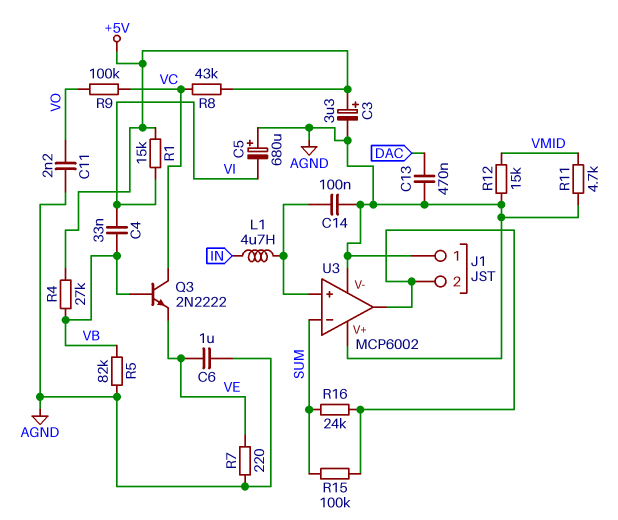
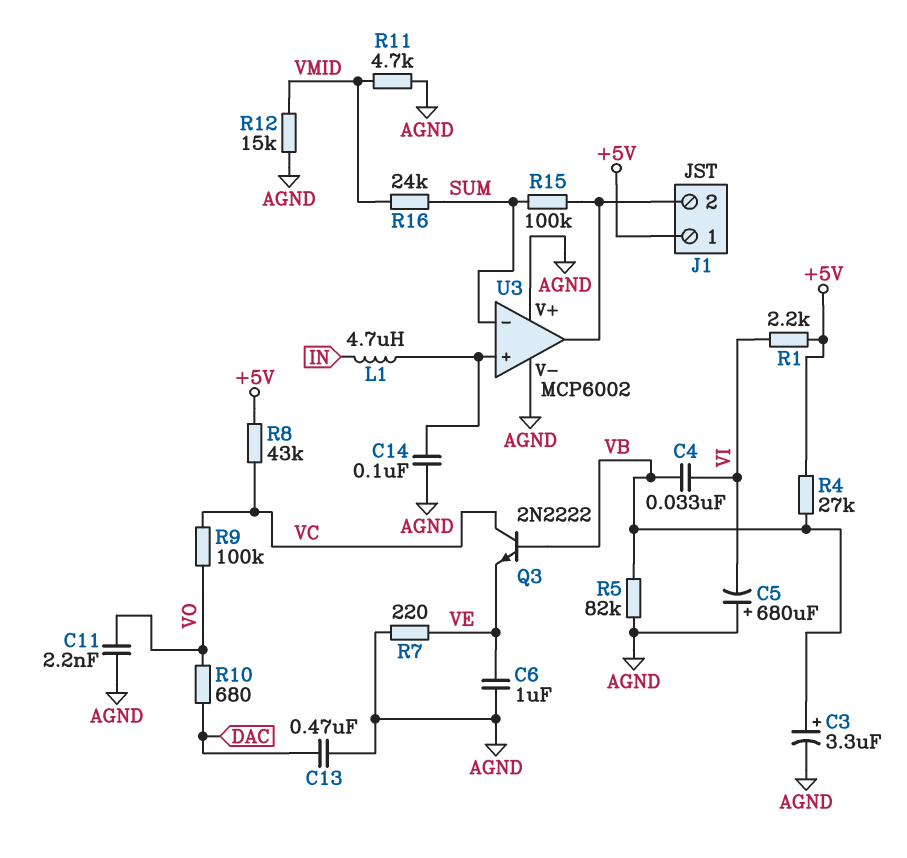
C3: 3.3uF (plus +5V, minus AGND) -> 3.3uF (plus VB, minus AGND)
J1 pin 1: AGND -> +5V
R1: 15k (+5V, VI) -> 2.2k (+5V, VI)
R10: none -> 680 (DAC, VO)
R16: 24k (J1/2, SUM) -> 24k (SUM, VMID)

